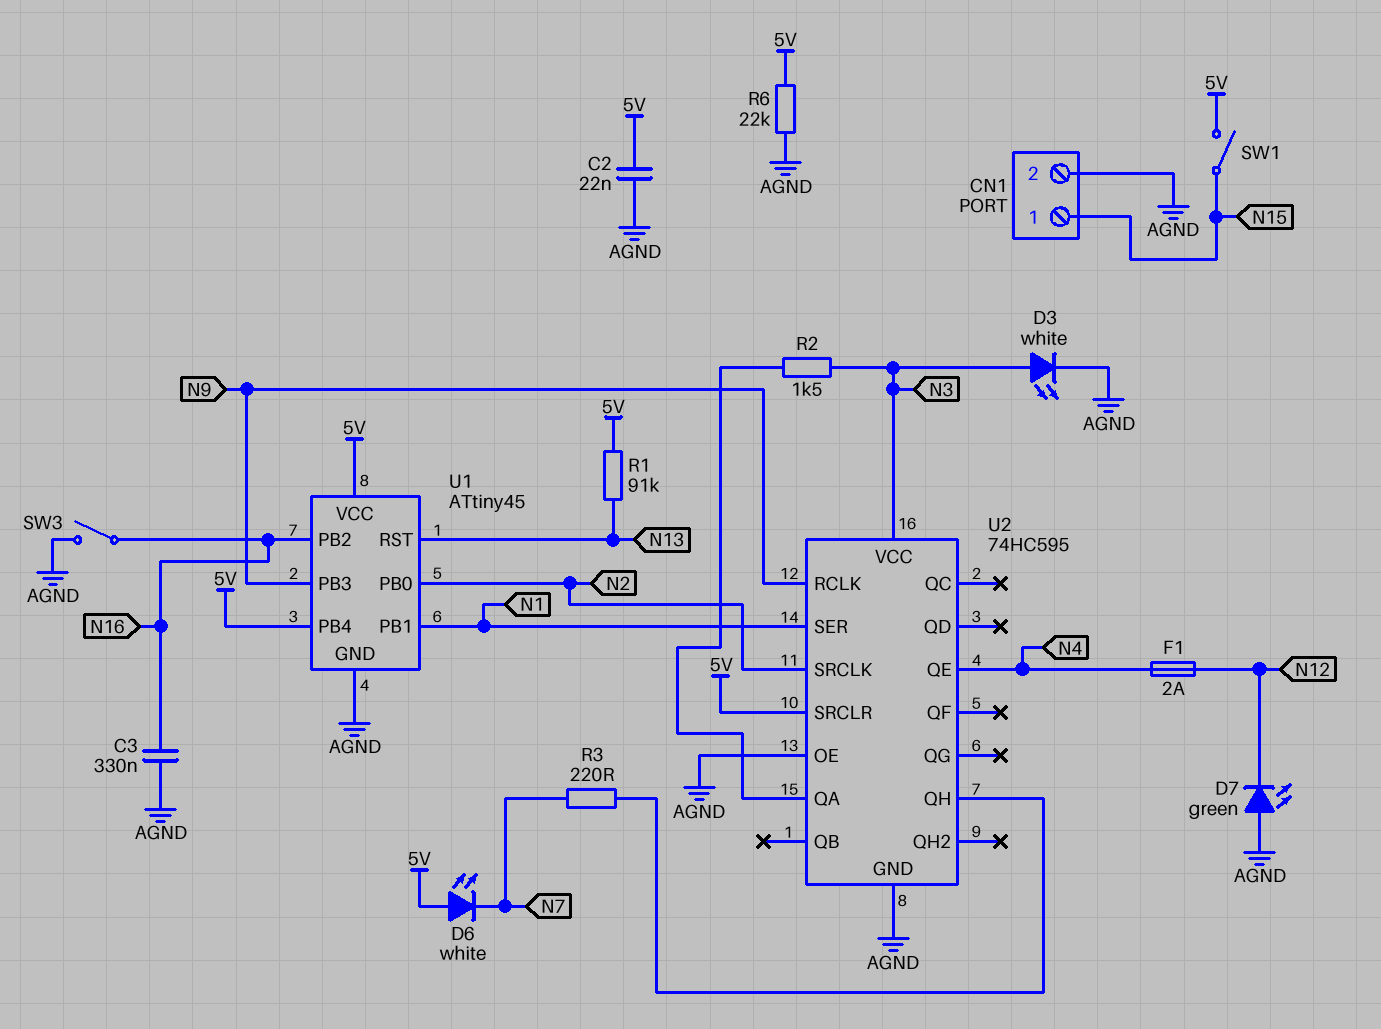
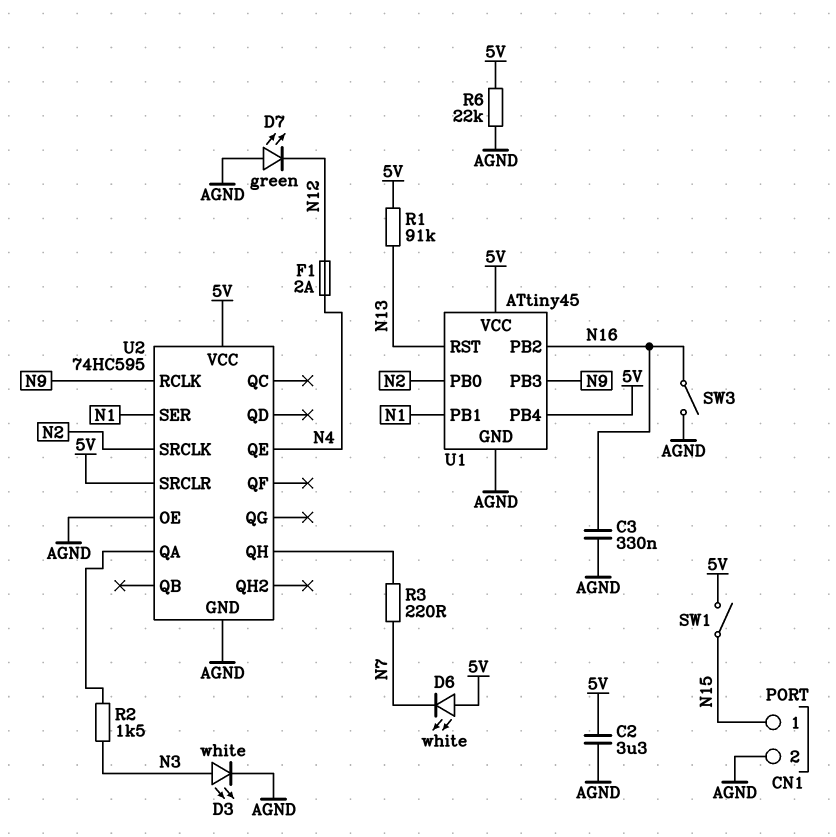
C2: 22nF (5V, AGND) -> 3.3uF (5V, AGND)
U2 pin VCC: N3 -> 5V

